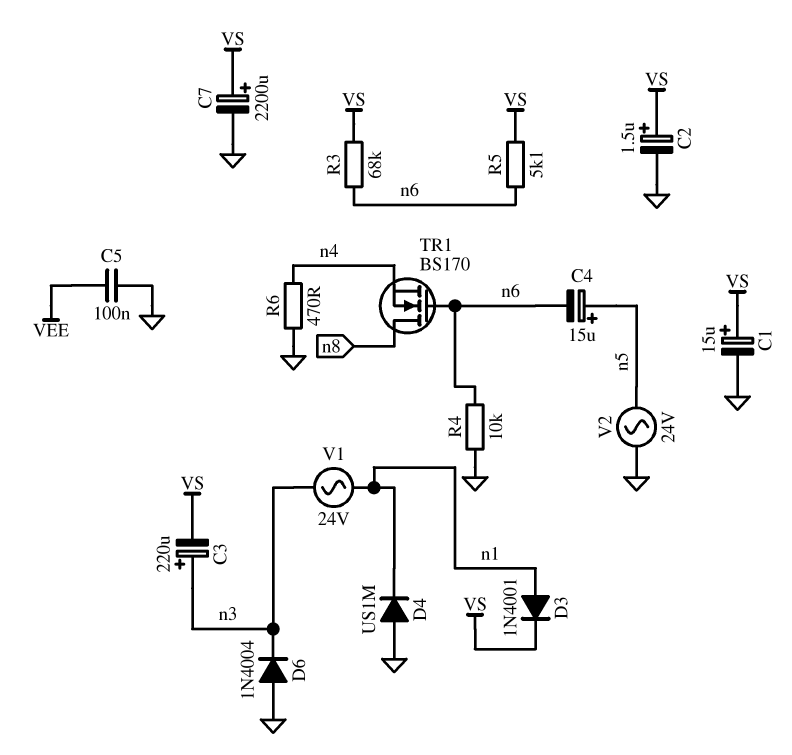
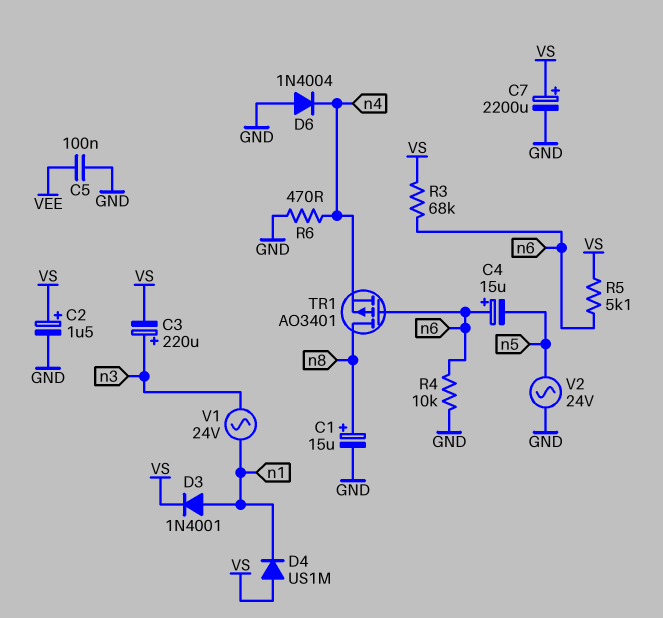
C1: 15uF (plus VS, minus GND) -> 15uF (plus n8, minus GND)
C4: 15uF (plus n5, minus n6) -> 15uF (plus n6, minus n5)
D4: diode US1M (A GND, K n1) -> diode US1M (A VS, K n1)
D6: diode 1N4004 (A GND, K n3) -> diode 1N4004 (A GND, K n4)
TR1: NMOS BS170 (G n6, D n8, S n4) -> PMOS AO3401 (G n6, D n8, S n4)

